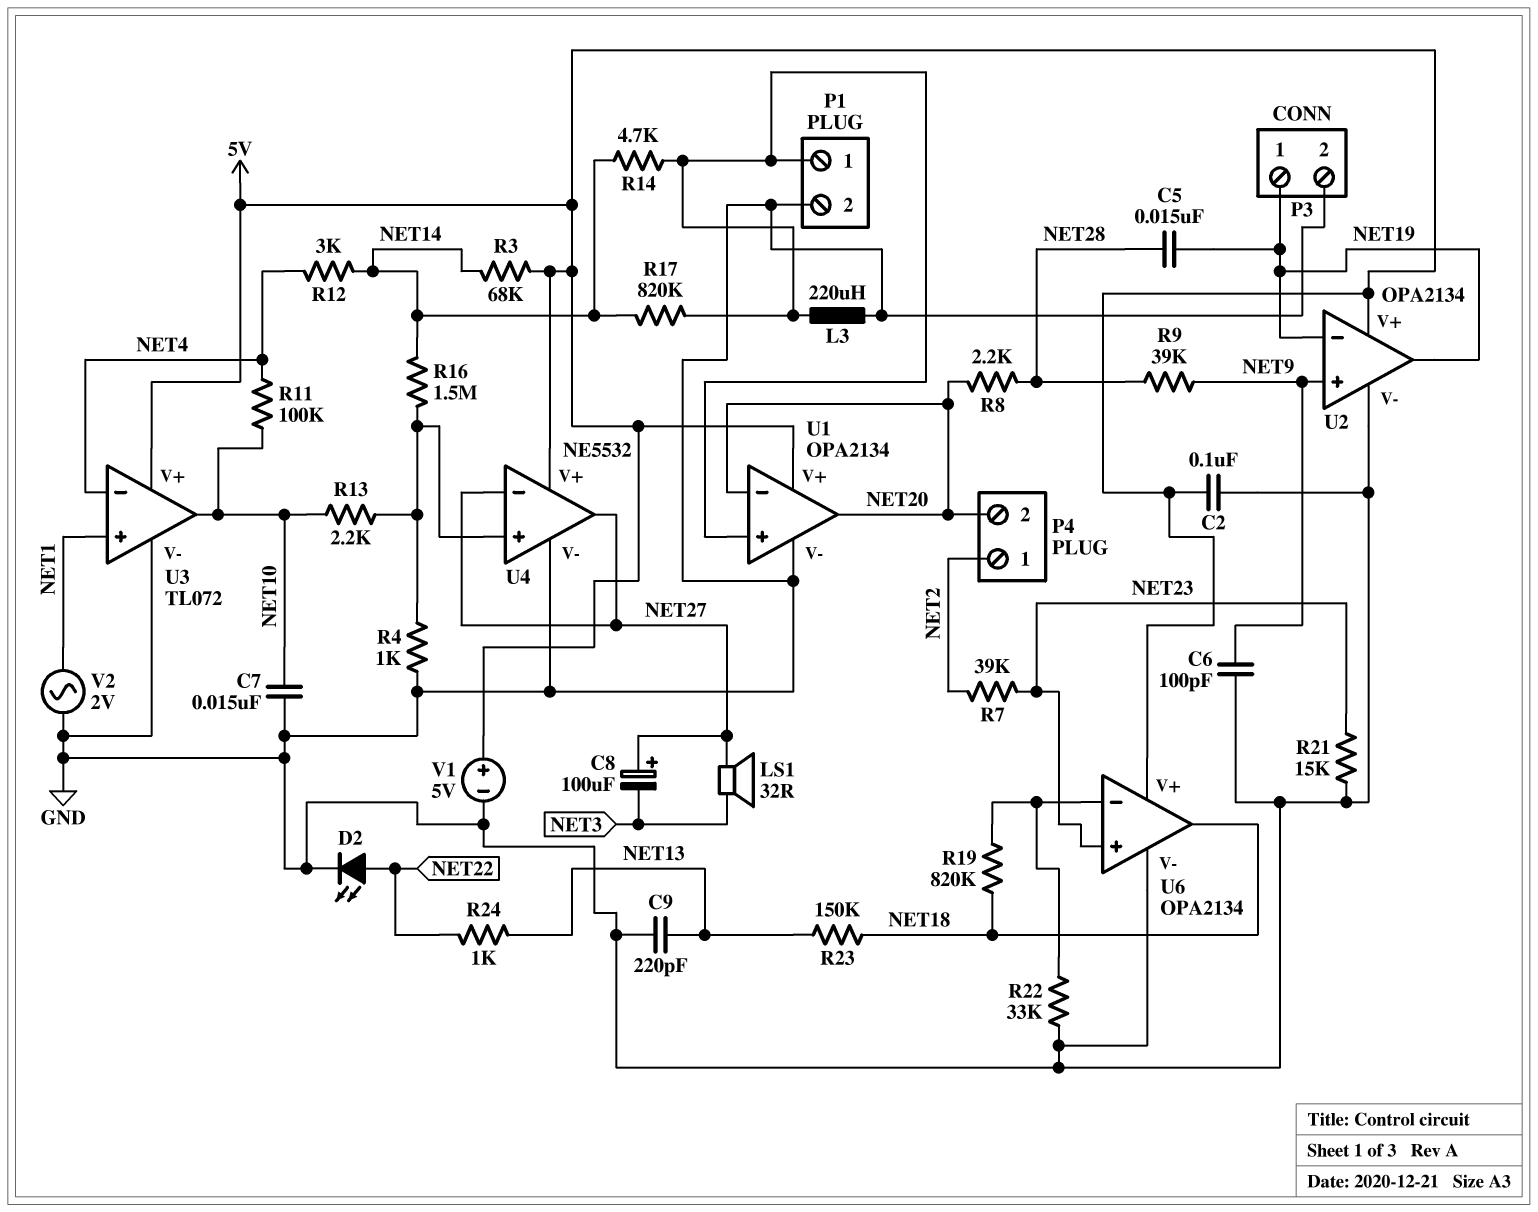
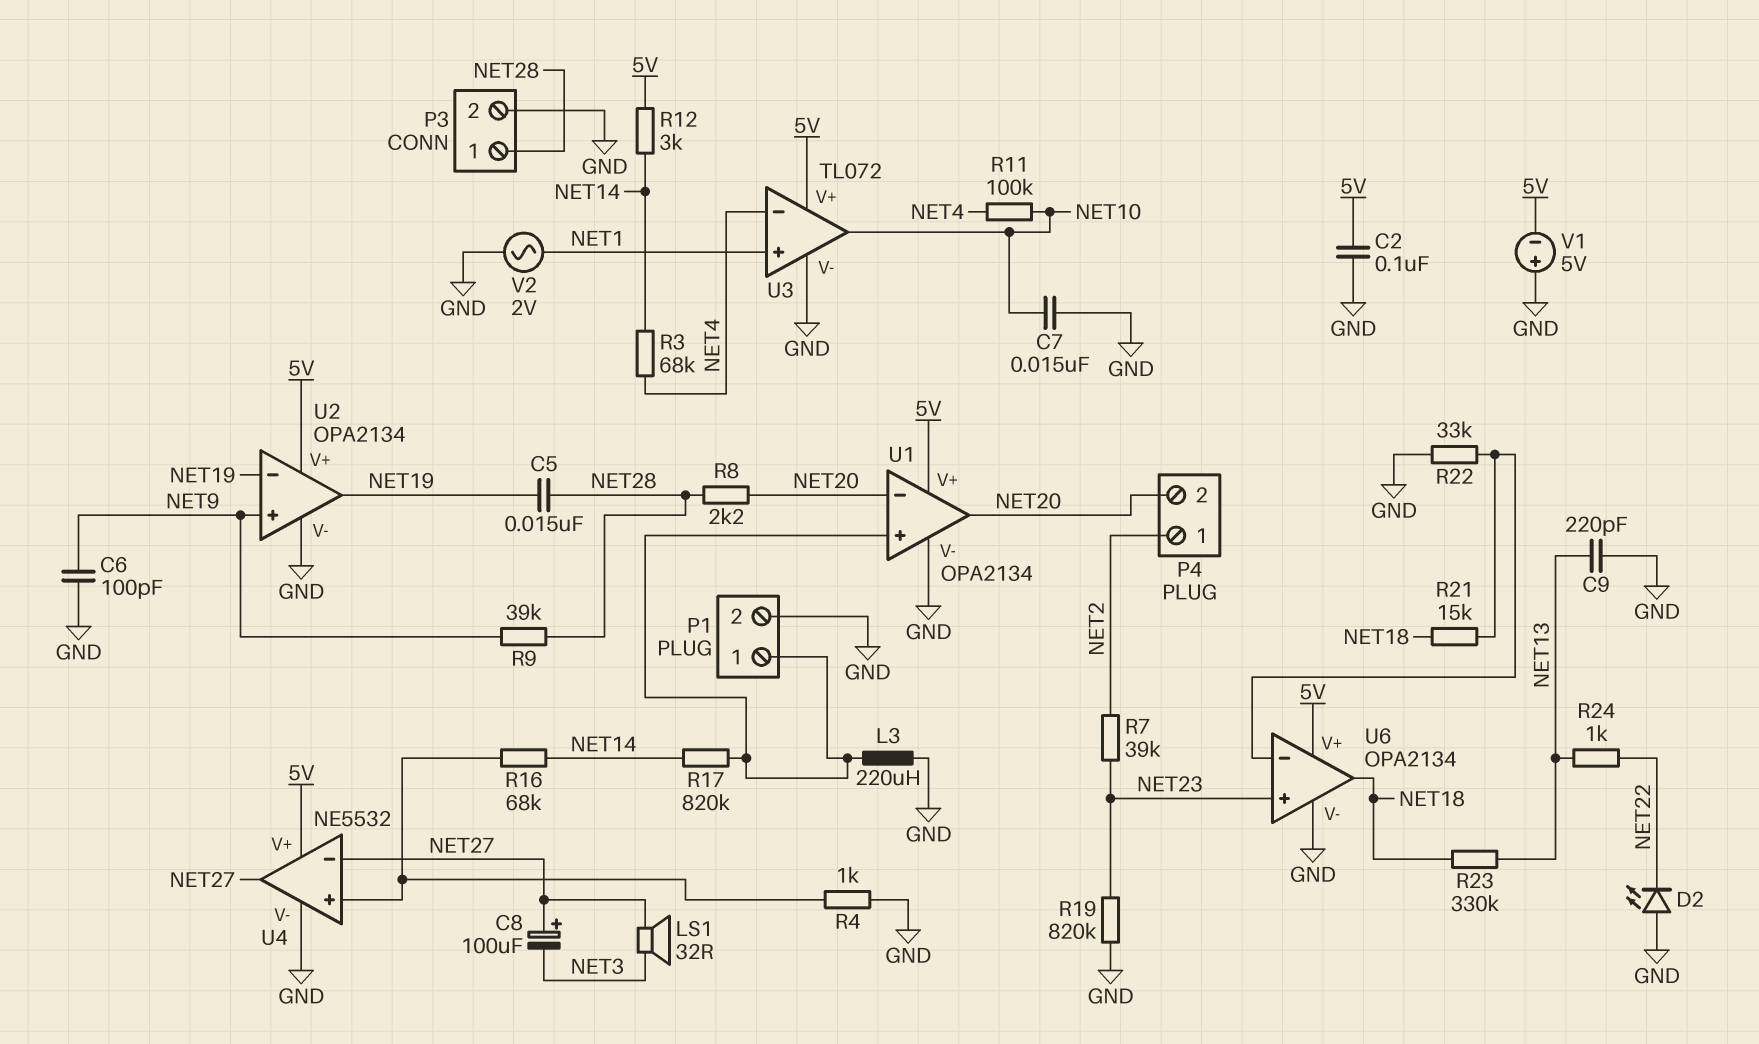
D2: LED (A NET22, K GND) -> LED (A GND, K NET22)
P3 pin 1: NET19 -> NET28
R3: 68k (5V, NET14) -> 68k (NET4, NET14)
R12: 3k (NET4, NET14) -> 3k (5V, NET14)
R13: 2.2k (NET10, U4/in+) -> none
R14: 4.7k (NET14, P1/1) -> none
R16: 1.5M (NET14, U4/in+) -> 68k (NET14, U4/in+)
R19: 820k (NET18, U6/in-) -> 820k (GND, NET23)
R21: 15k (GND, NET23) -> 15k (NET18, U6/in-)
R23: 150k (NET13, NET18) -> 330k (NET13, NET18)
V1: 5V (plus 5V, minus GND) -> 5V (plus GND, minus 5V)

